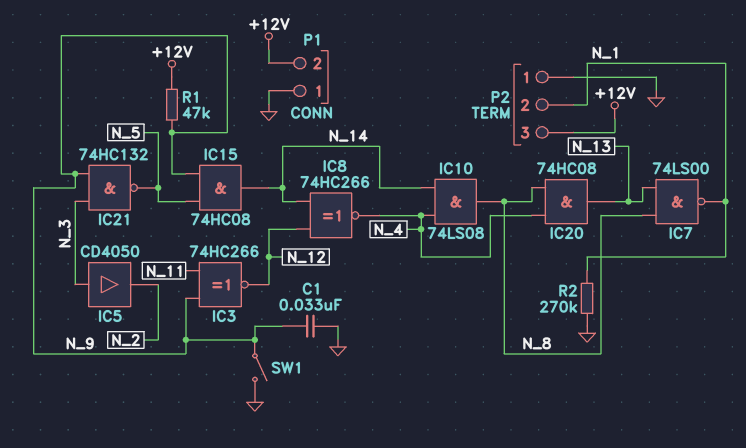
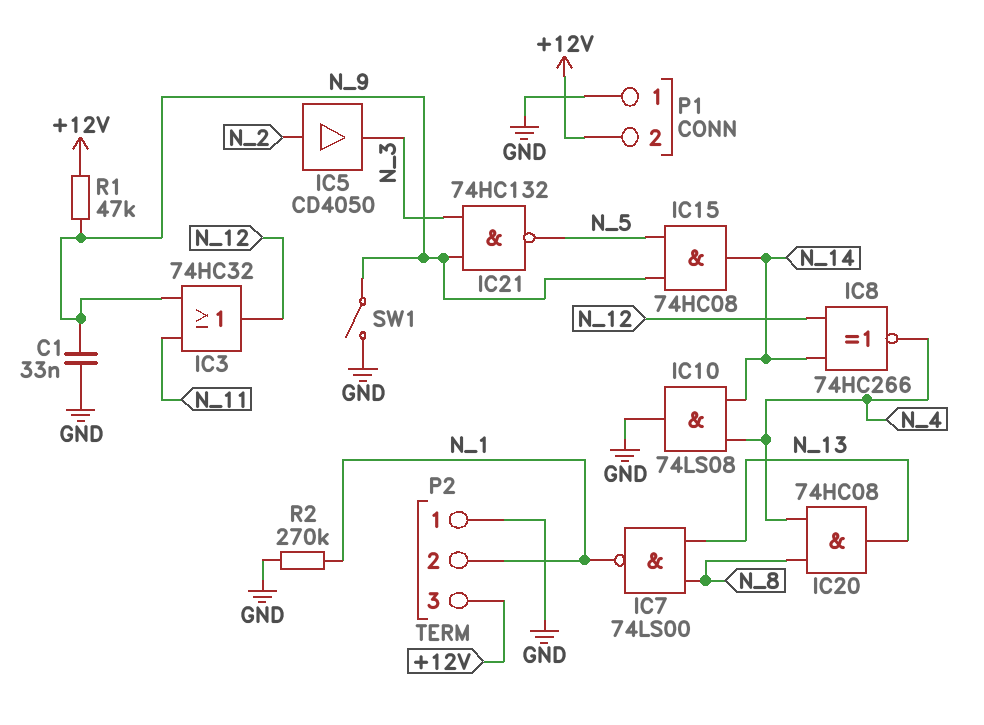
IC3: XNOR 74HC266 (in N_9, in N_11, out N_12) -> OR 74HC32 (in N_9, in N_11, out N_12)
IC5: buffer CD4050 (in N_3, out N_2) -> buffer CD4050 (in N_2, out N_3)
IC10: AND 74LS08 (in N_4, in N_14, out N_8) -> AND 74LS08 (in N_4, in N_14, out GND)

